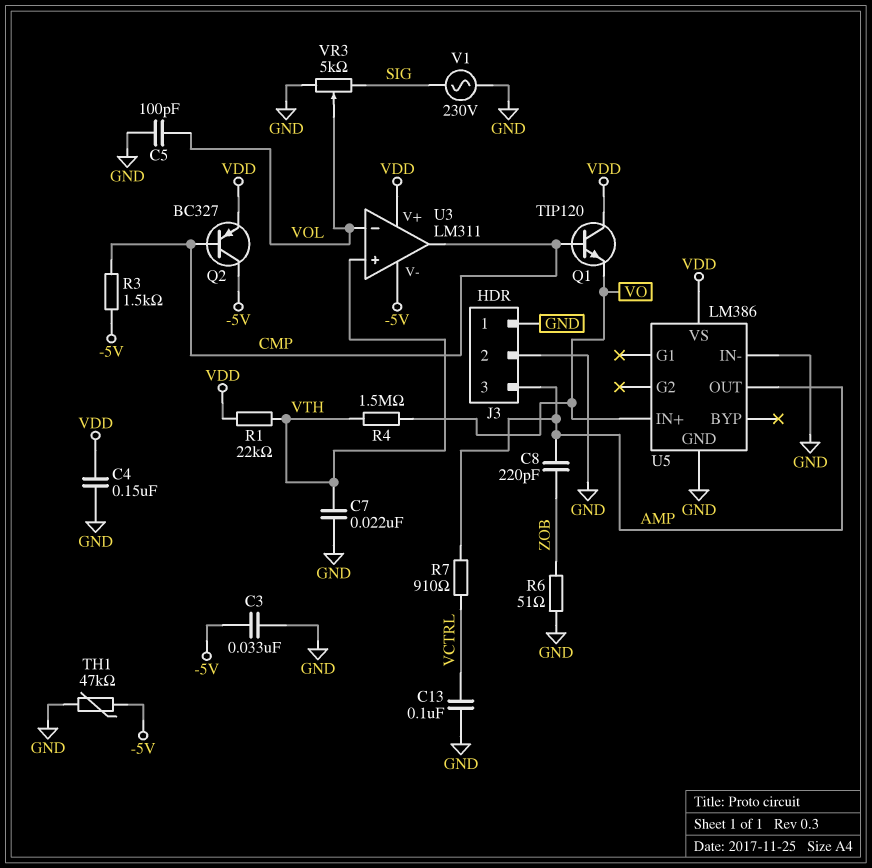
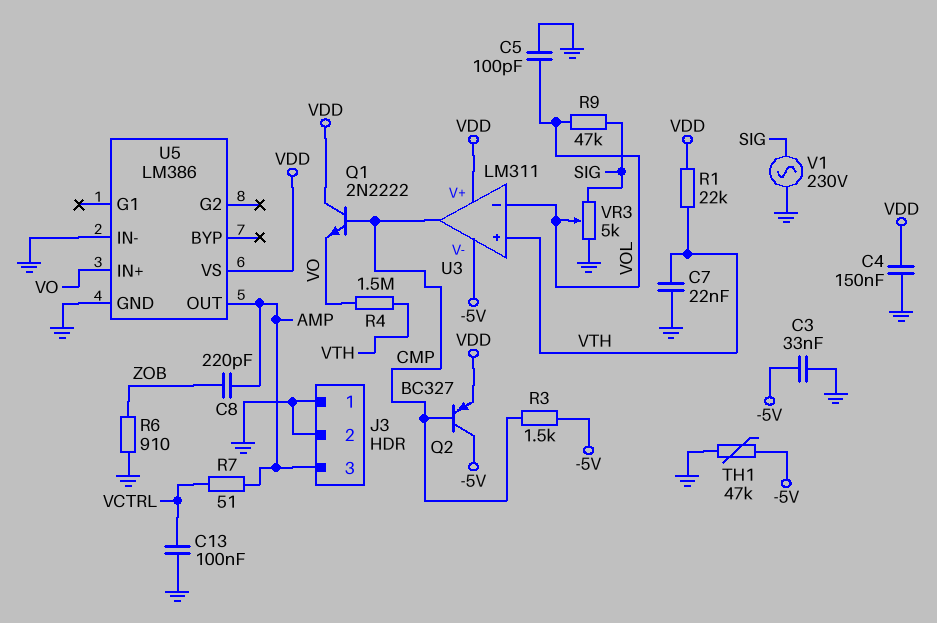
Q1: NPN TIP120 (B CMP, C VDD, E VO) -> NPN 2N2222 (B CMP, C VDD, E VO)
R6: 51 (GND, ZOB) -> 910 (GND, ZOB)
R7: 910 (AMP, VCTRL) -> 51 (AMP, VCTRL)
R9: none -> 47k (SIG, VOL)

